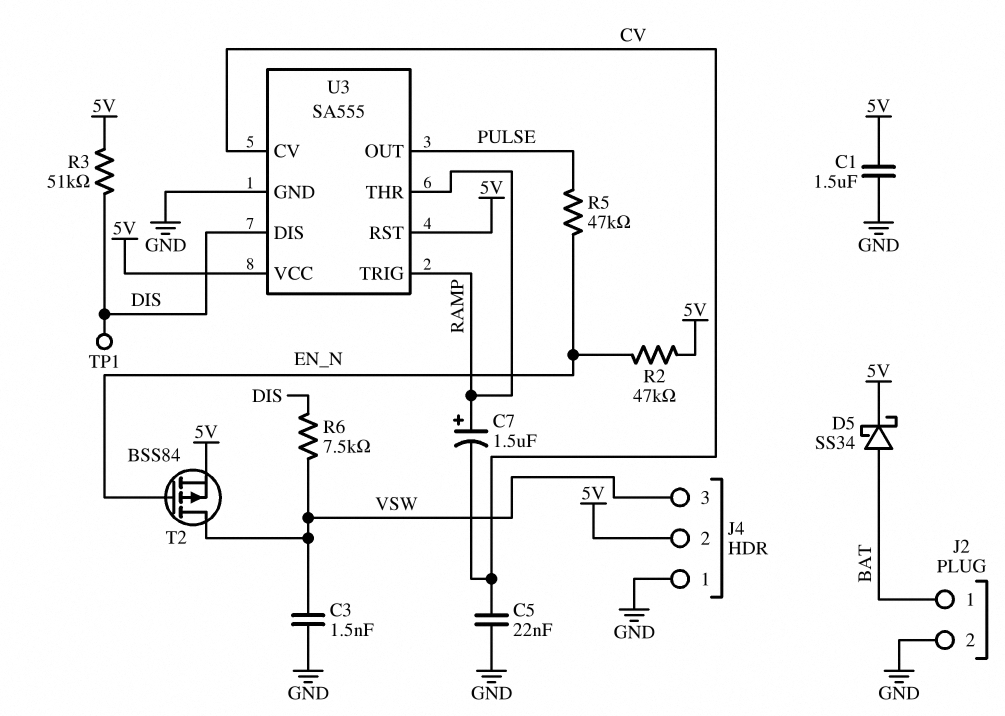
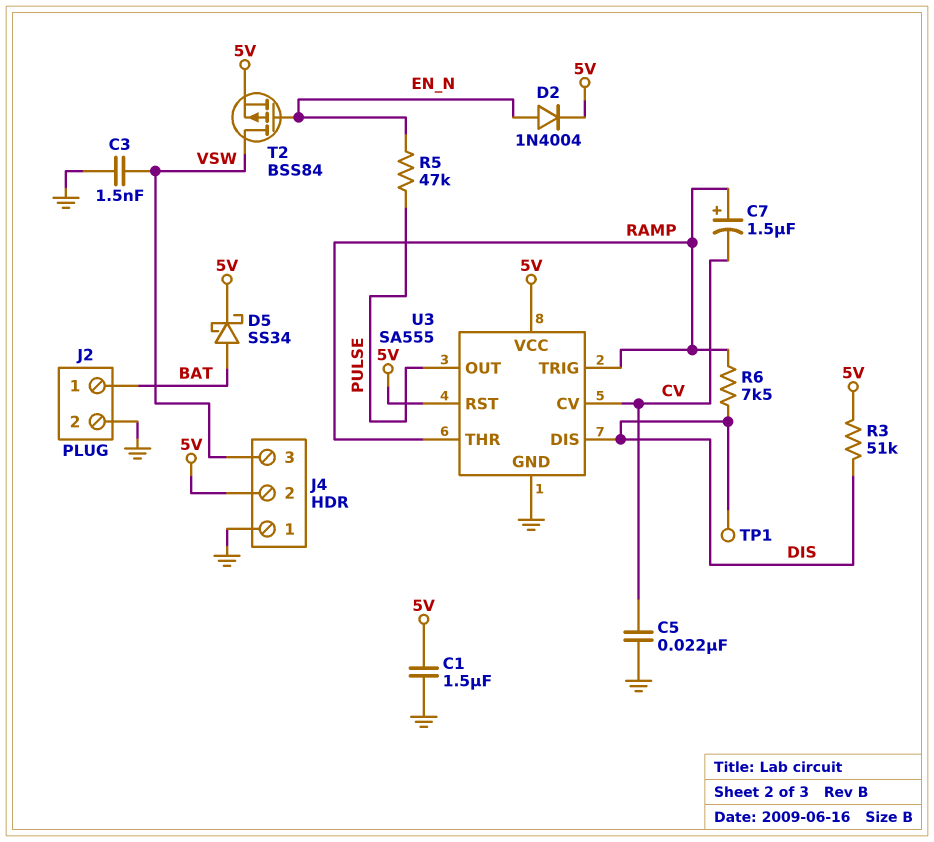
D2: none -> diode 1N4004 (A EN_N, K 5V)
R2: 47k (5V, EN_N) -> none
R6: 7.5k (DIS, VSW) -> 7.5k (DIS, RAMP)

